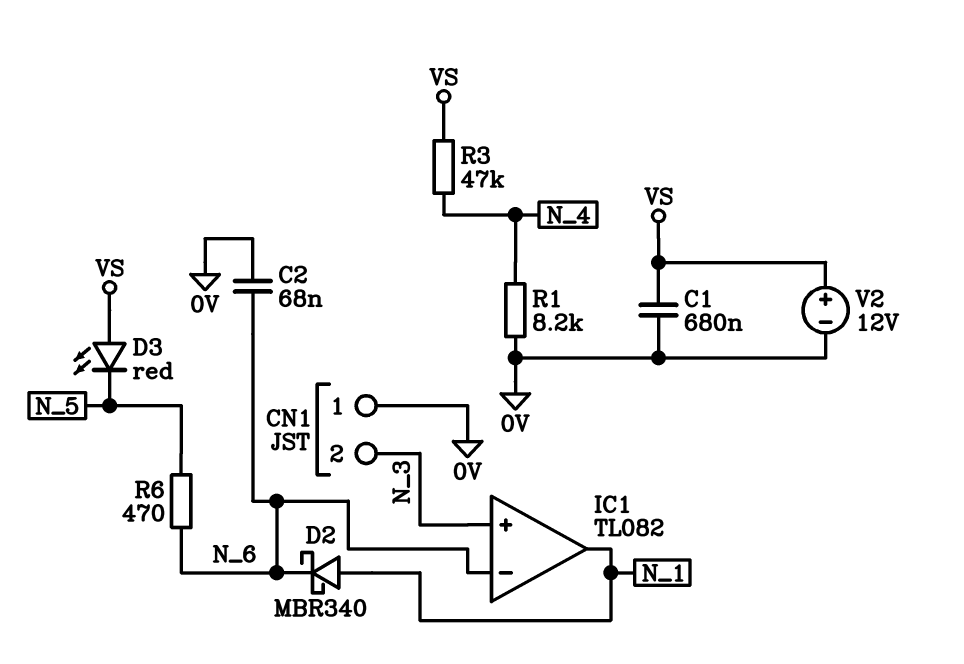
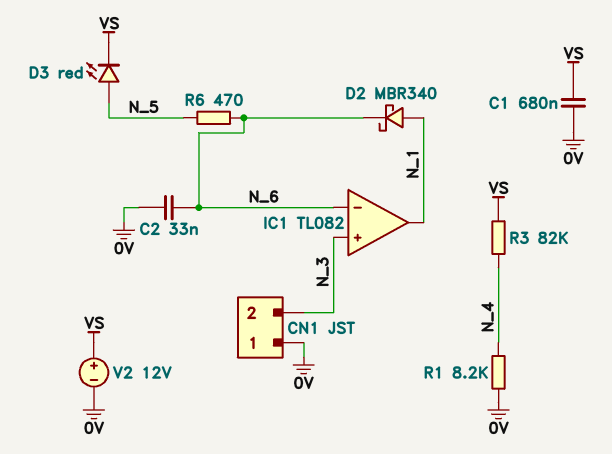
C2: 68nF (0V, N_6) -> 33nF (0V, N_6)
D3: LED red (A VS, K N_5) -> LED red (A N_5, K VS)
R3: 47k (N_4, VS) -> 82k (N_4, VS)

